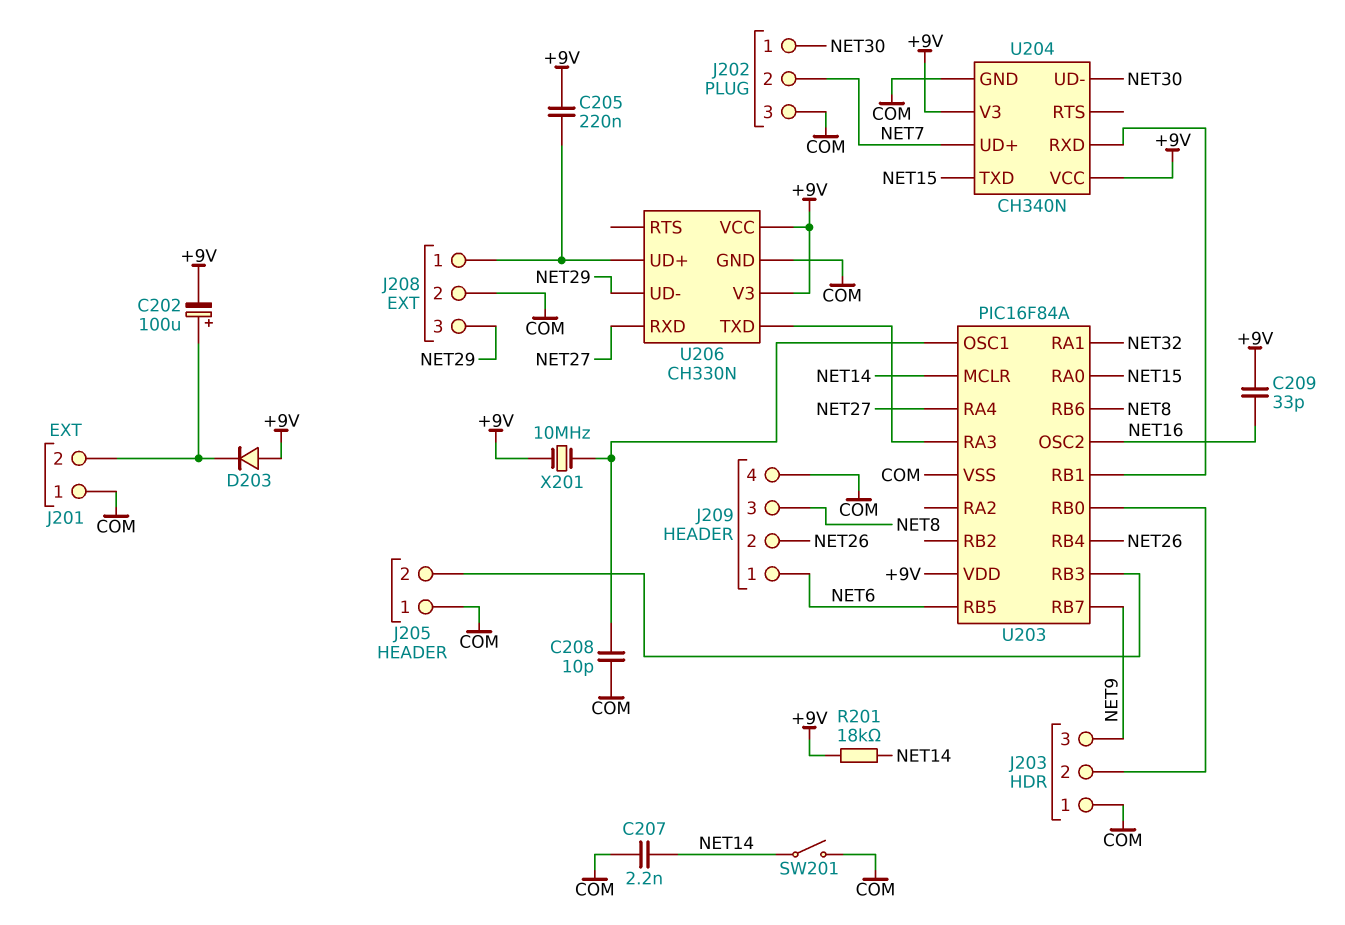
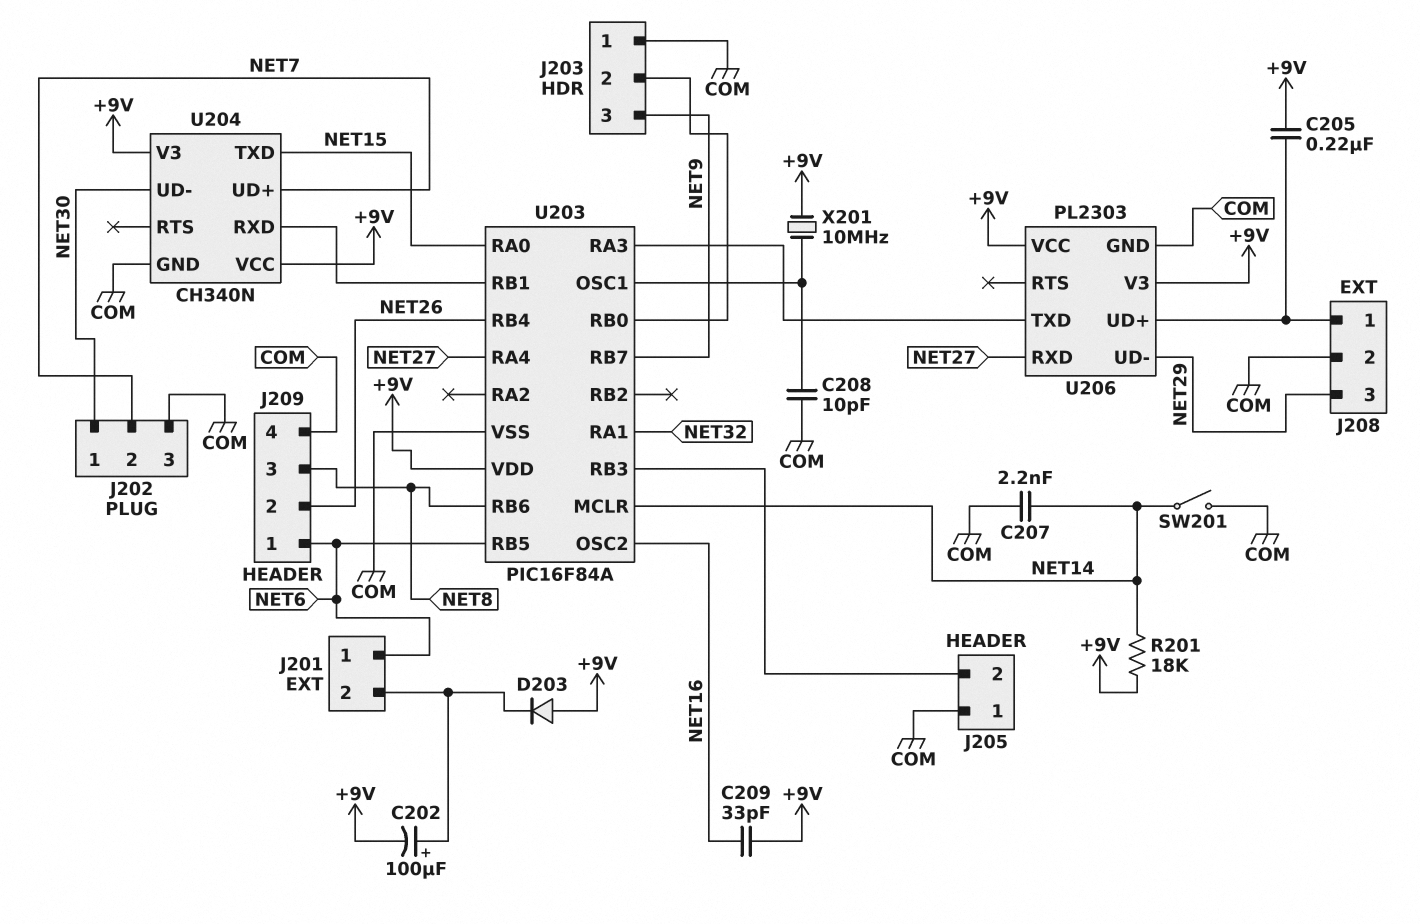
J201 pin 1: COM -> NET6
U206: CH330N -> PL2303

